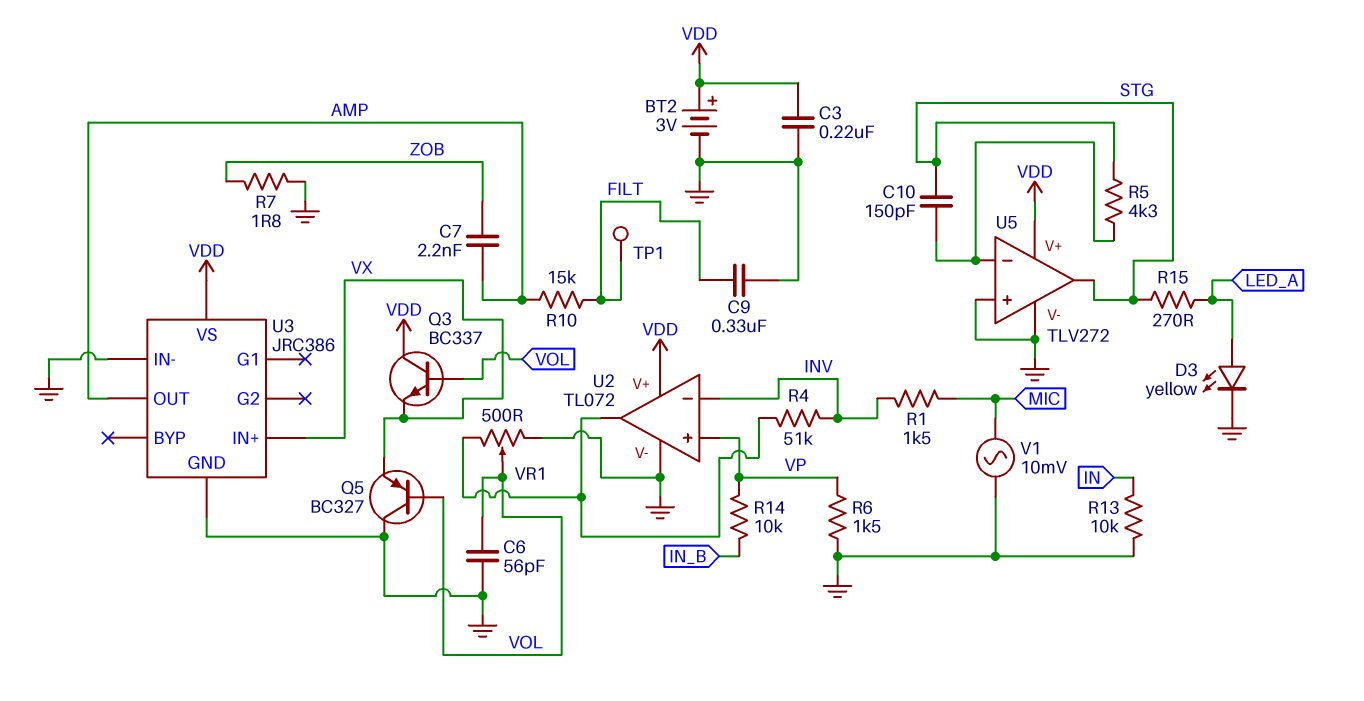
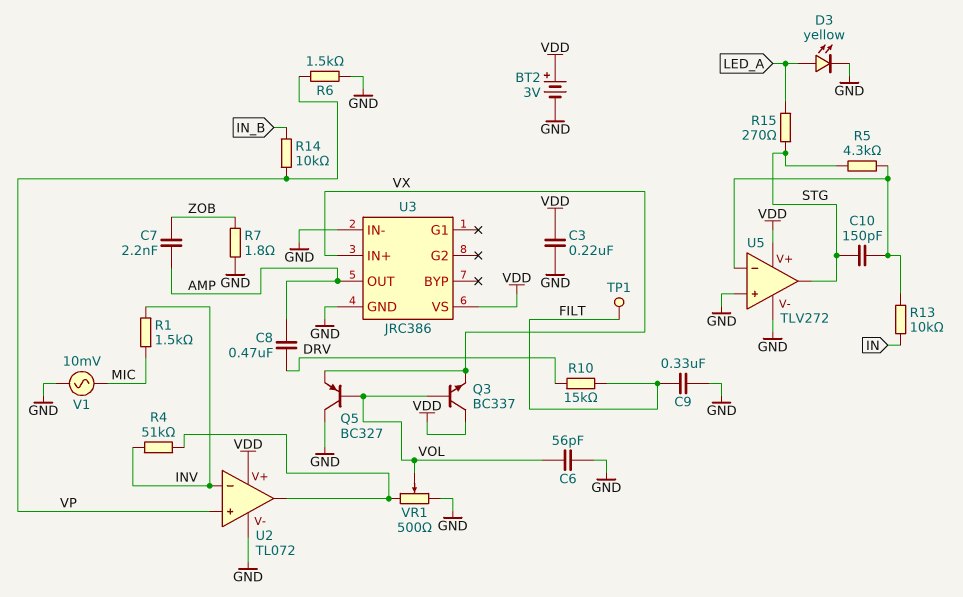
C8: none -> 470nF (AMP, DRV)
R10: 15k (AMP, FILT) -> 15k (DRV, FILT)
R13: 10k (GND, IN) -> 10k (IN, U5/in-)

